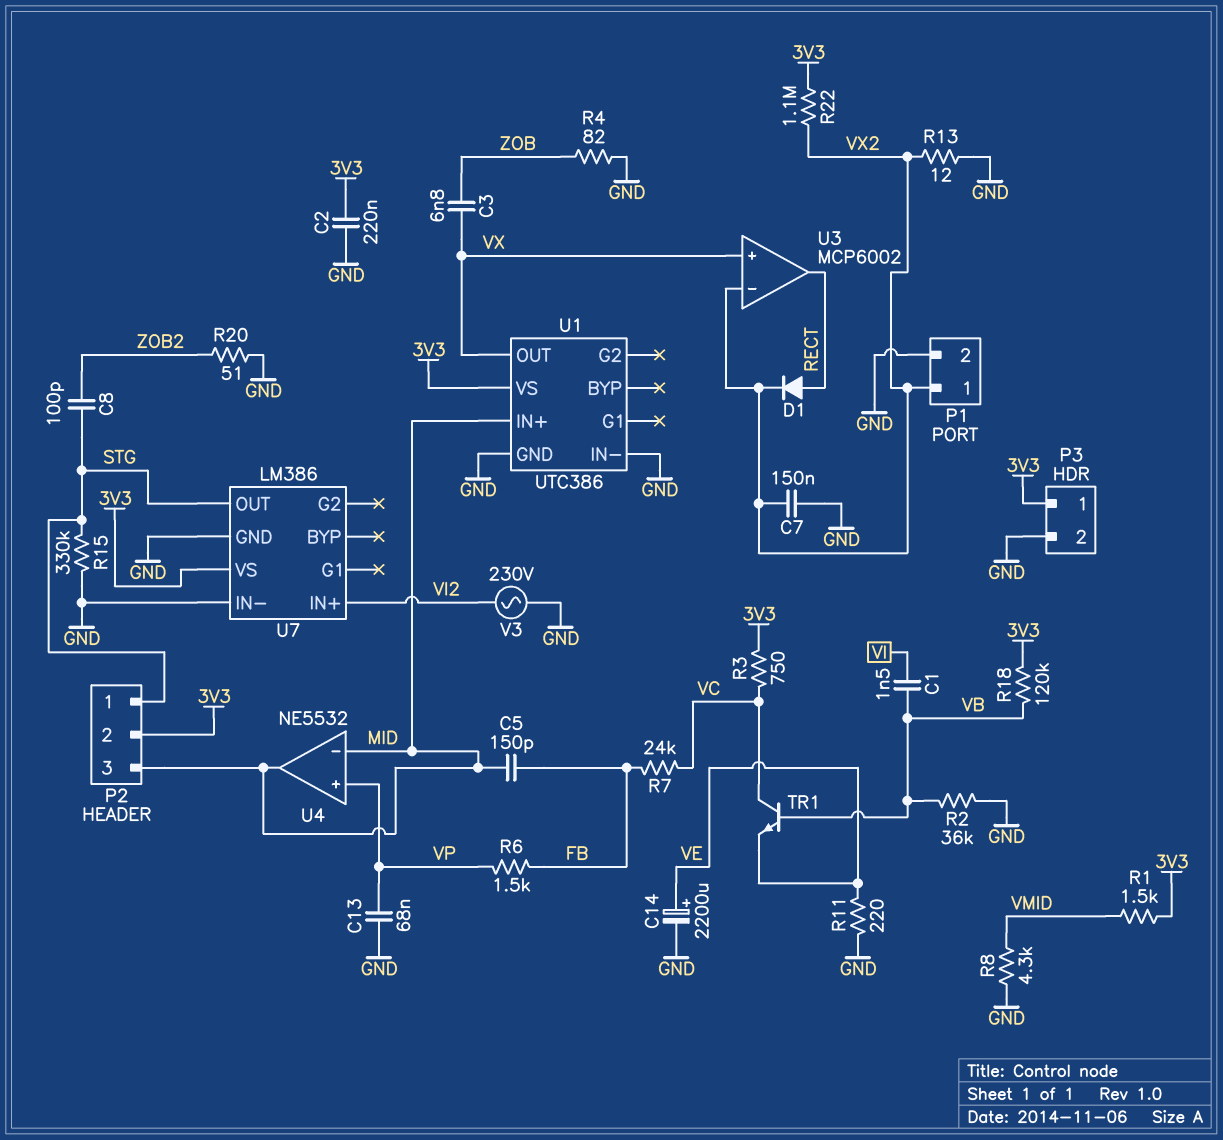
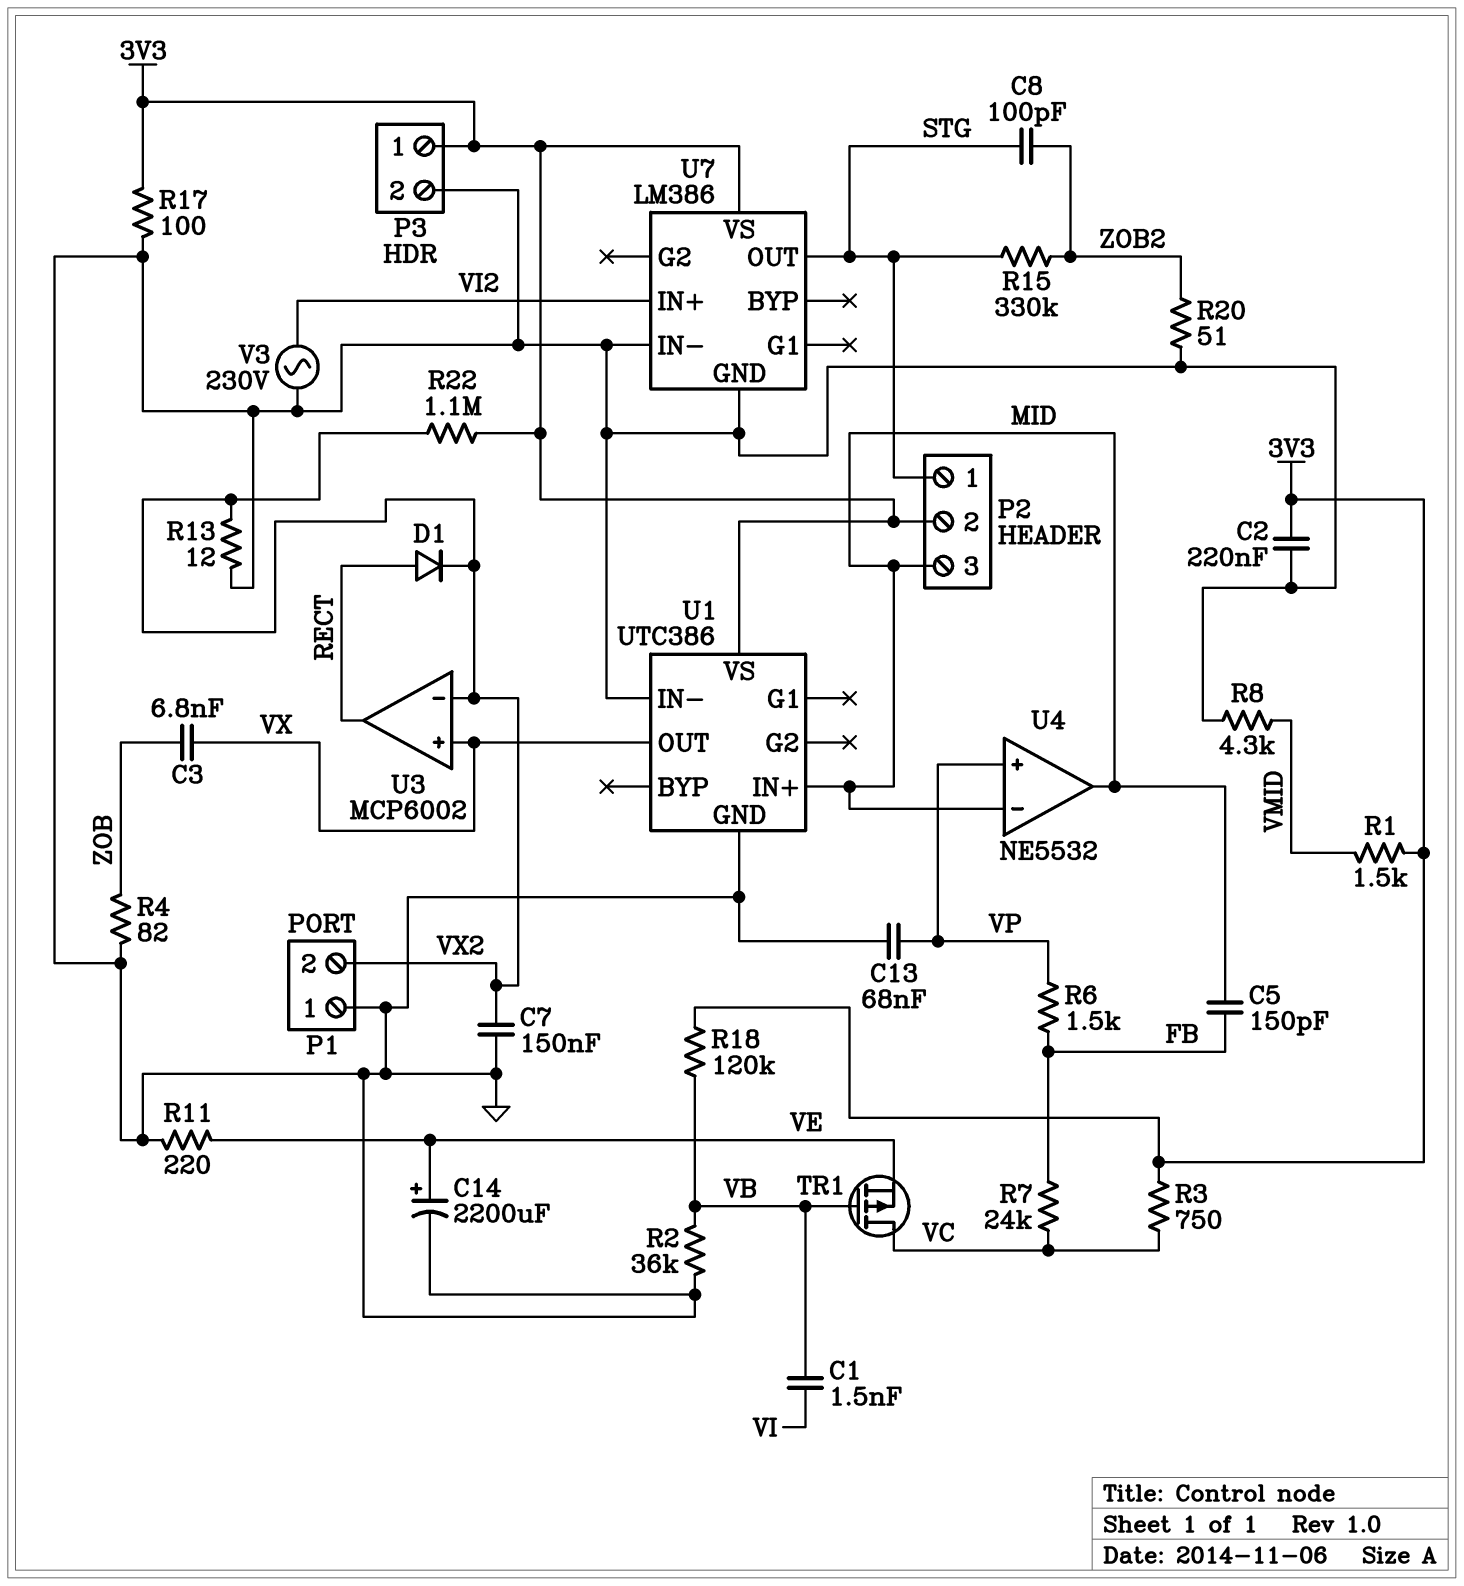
P1 pin 1: VX2 -> GND
P1 pin 2: GND -> VX2
R15: 330k (GND, STG) -> 330k (STG, ZOB2)
R17: none -> 100 (3V3, GND)
TR1: NPN (B VB, C VC, E VE) -> PMOS (G VB, D VC, S VE)

